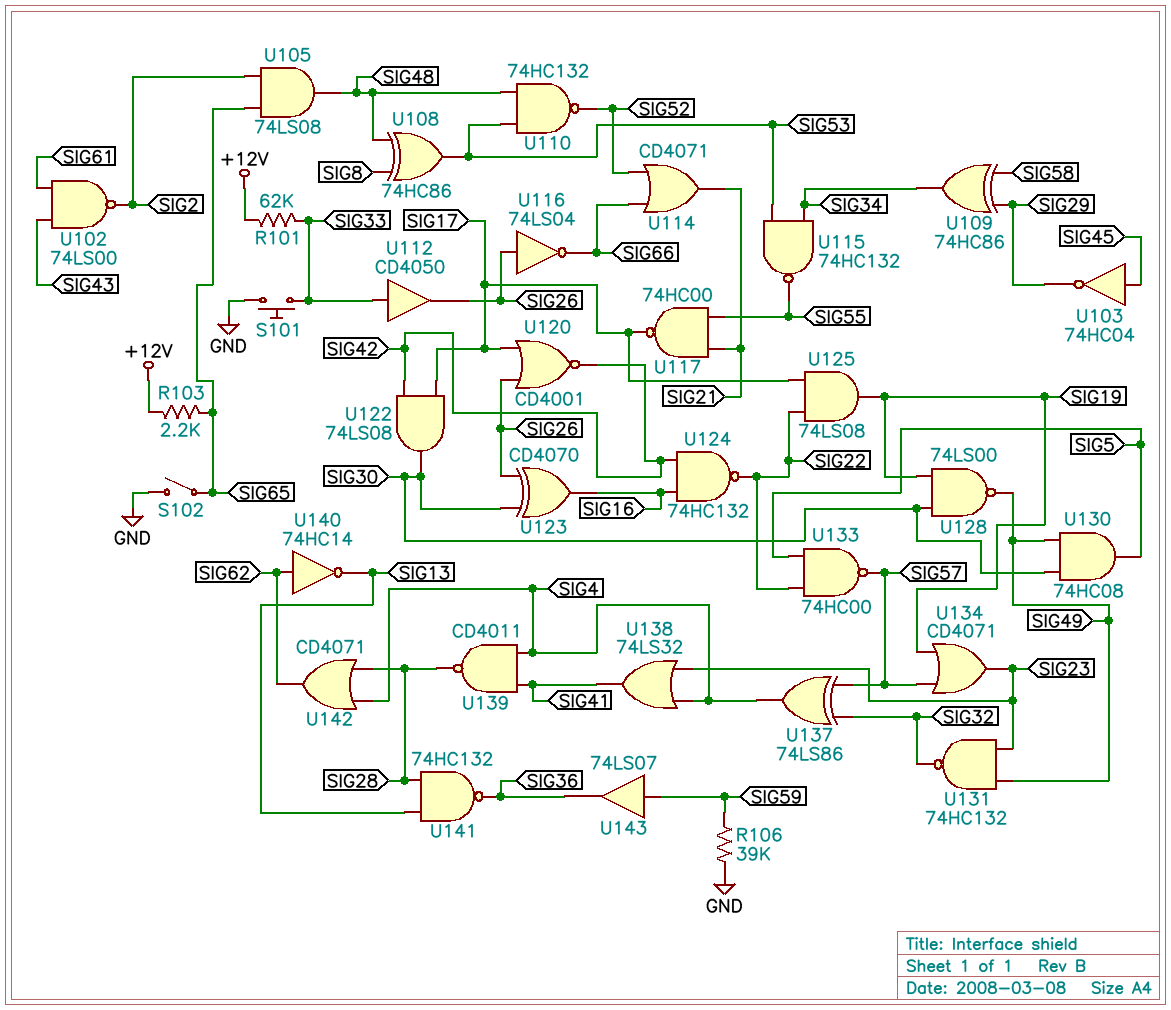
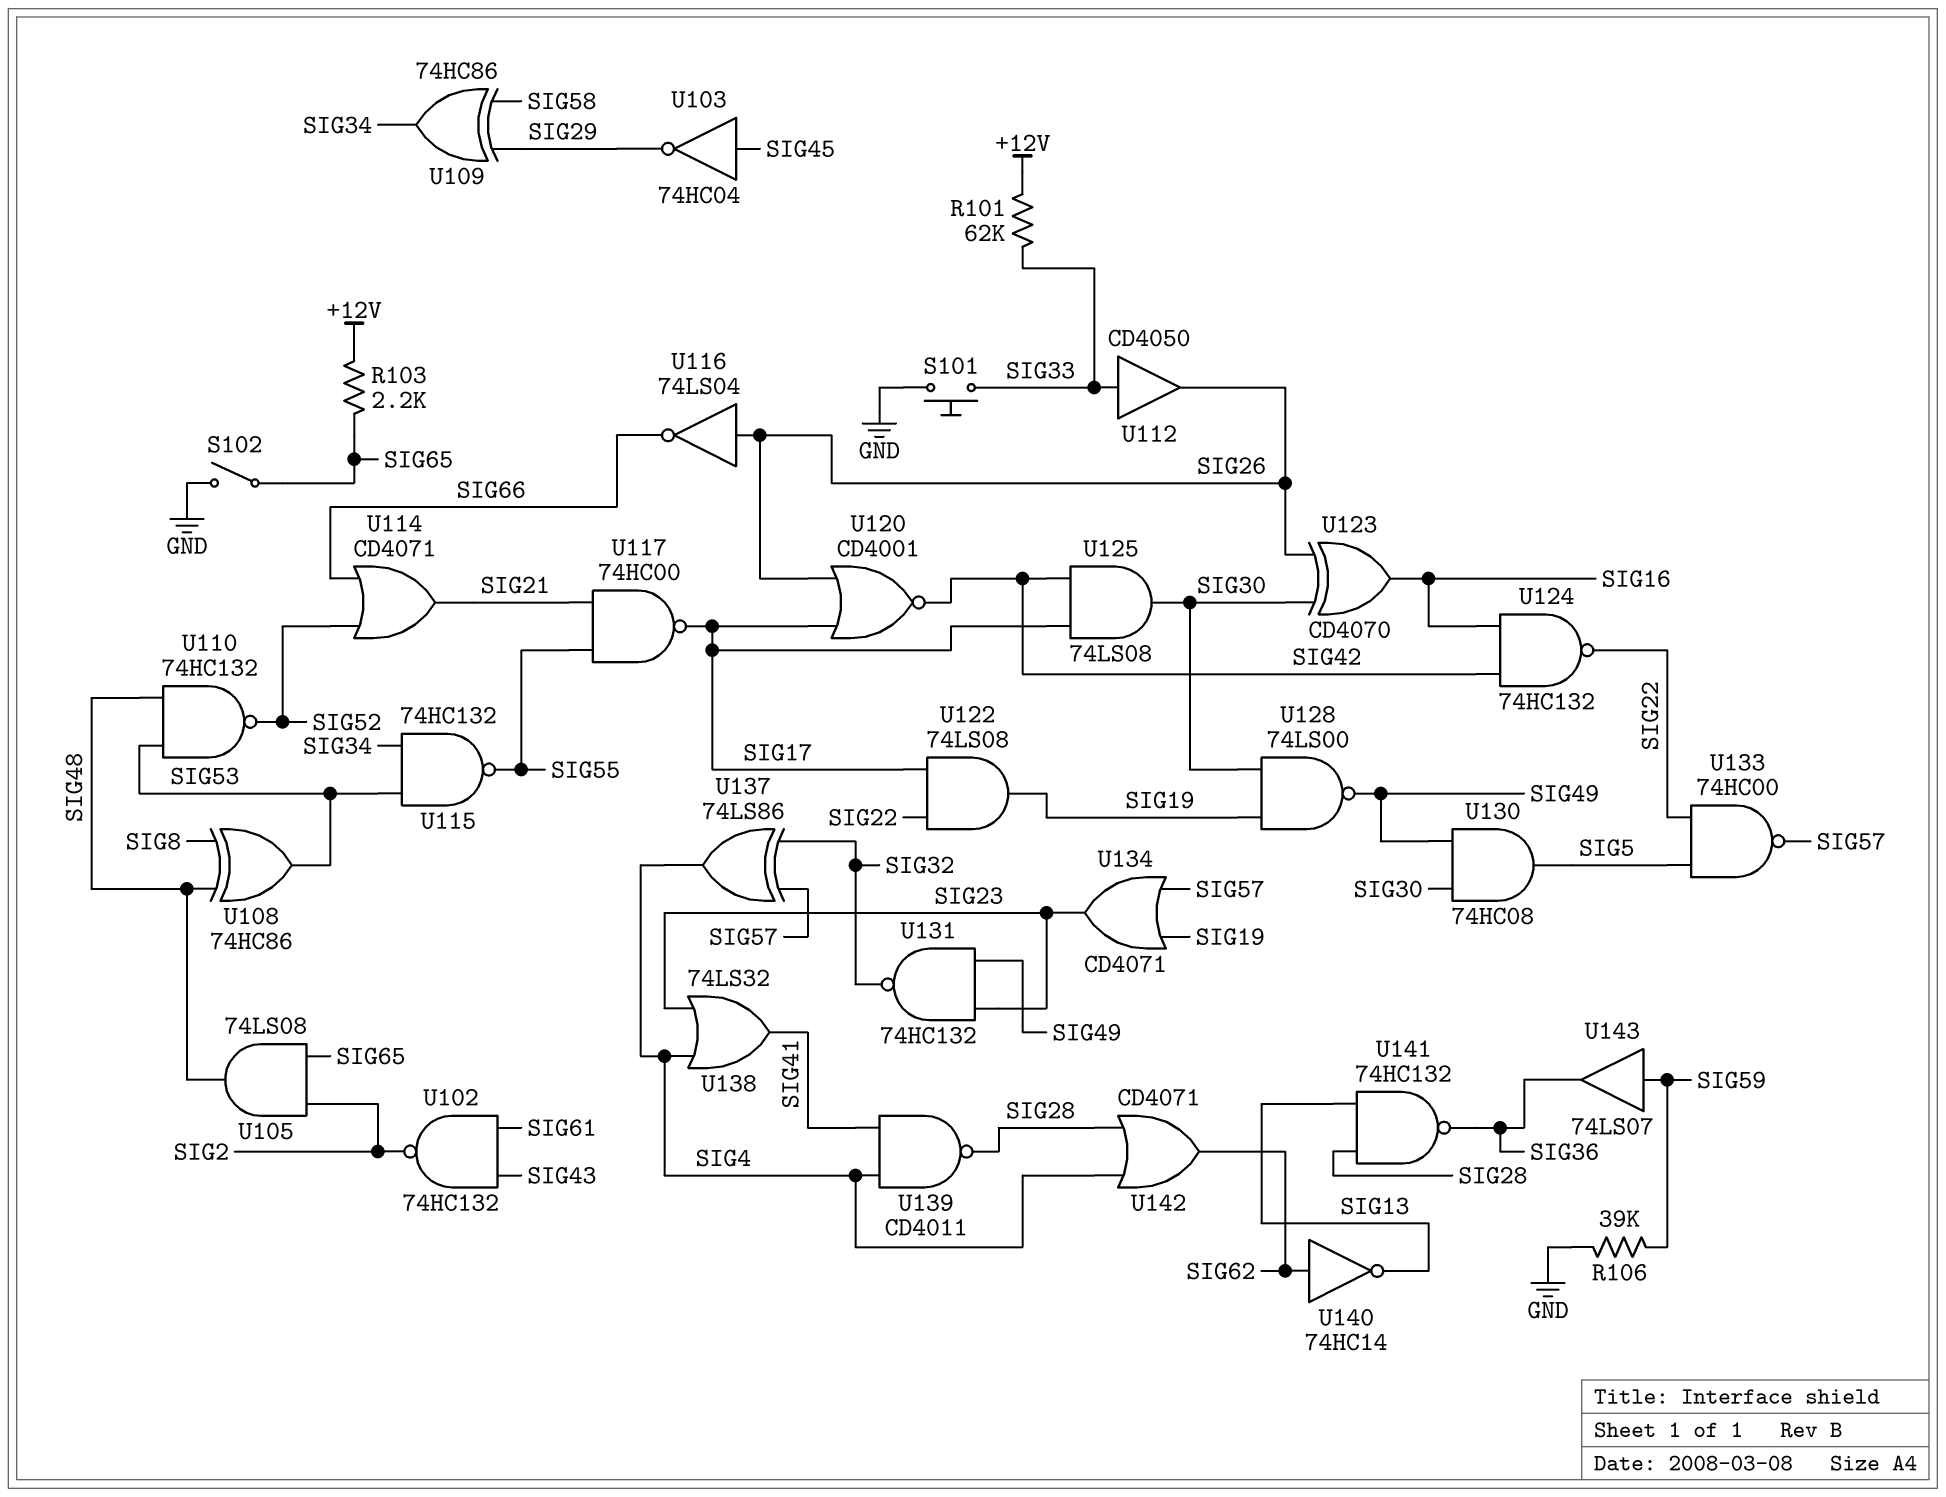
U102: NAND 74LS00 (in SIG43, in SIG61, out SIG2) -> NAND 74HC132 (in SIG43, in SIG61, out SIG2)
U122: AND 74LS08 (in SIG17, in SIG42, out SIG30) -> AND 74LS08 (in SIG17, in SIG22, out SIG19)
U125: AND 74LS08 (in SIG17, in SIG22, out SIG19) -> AND 74LS08 (in SIG17, in SIG42, out SIG30)

